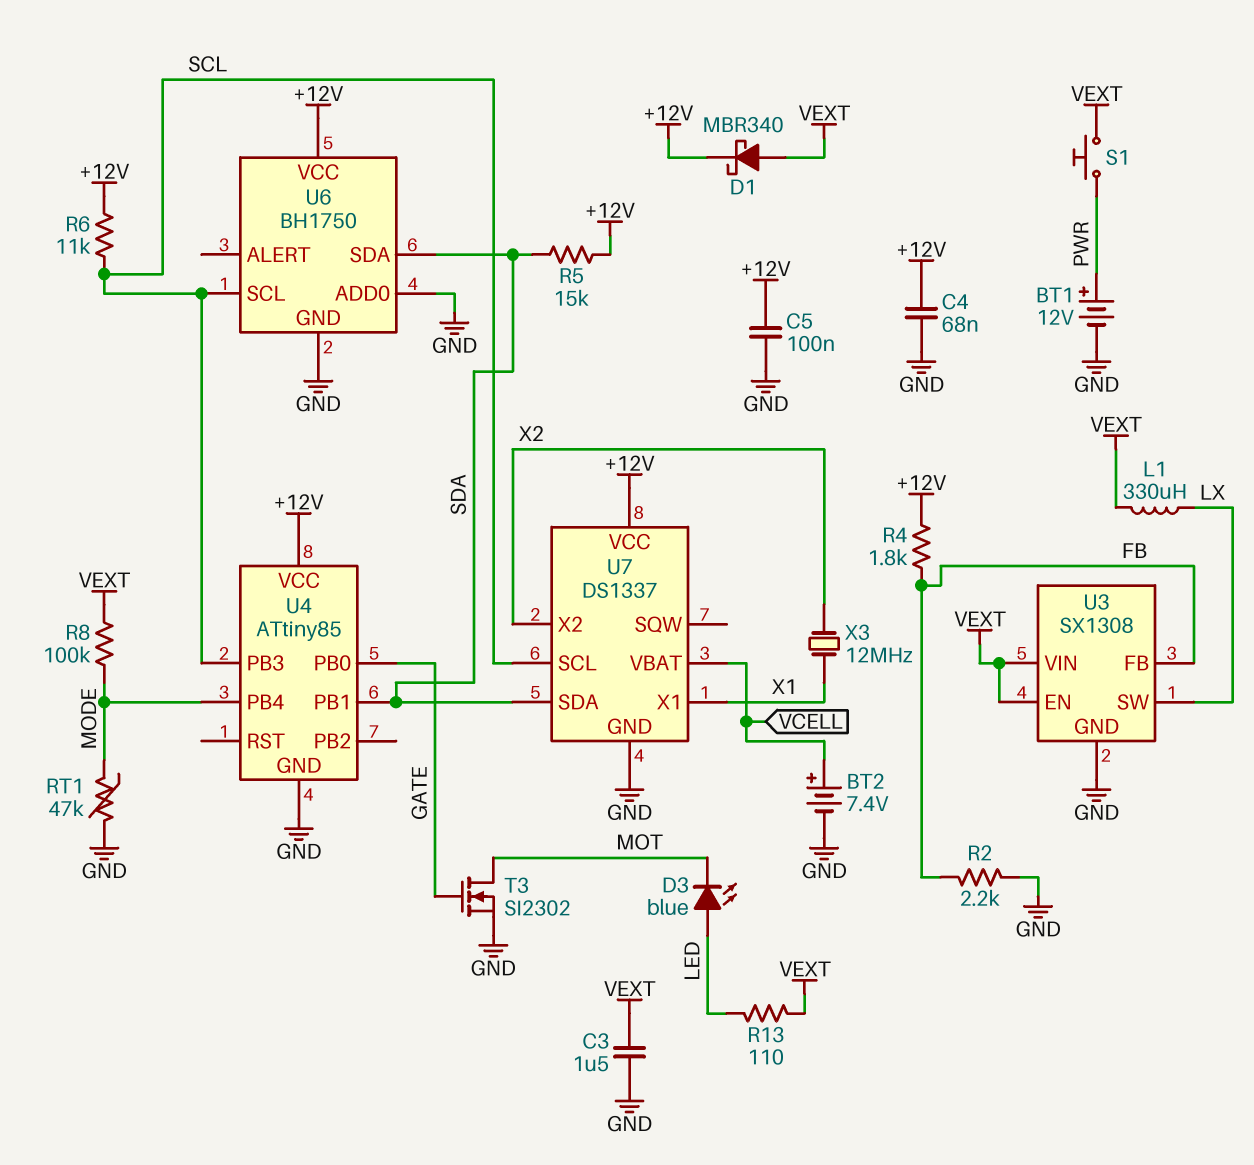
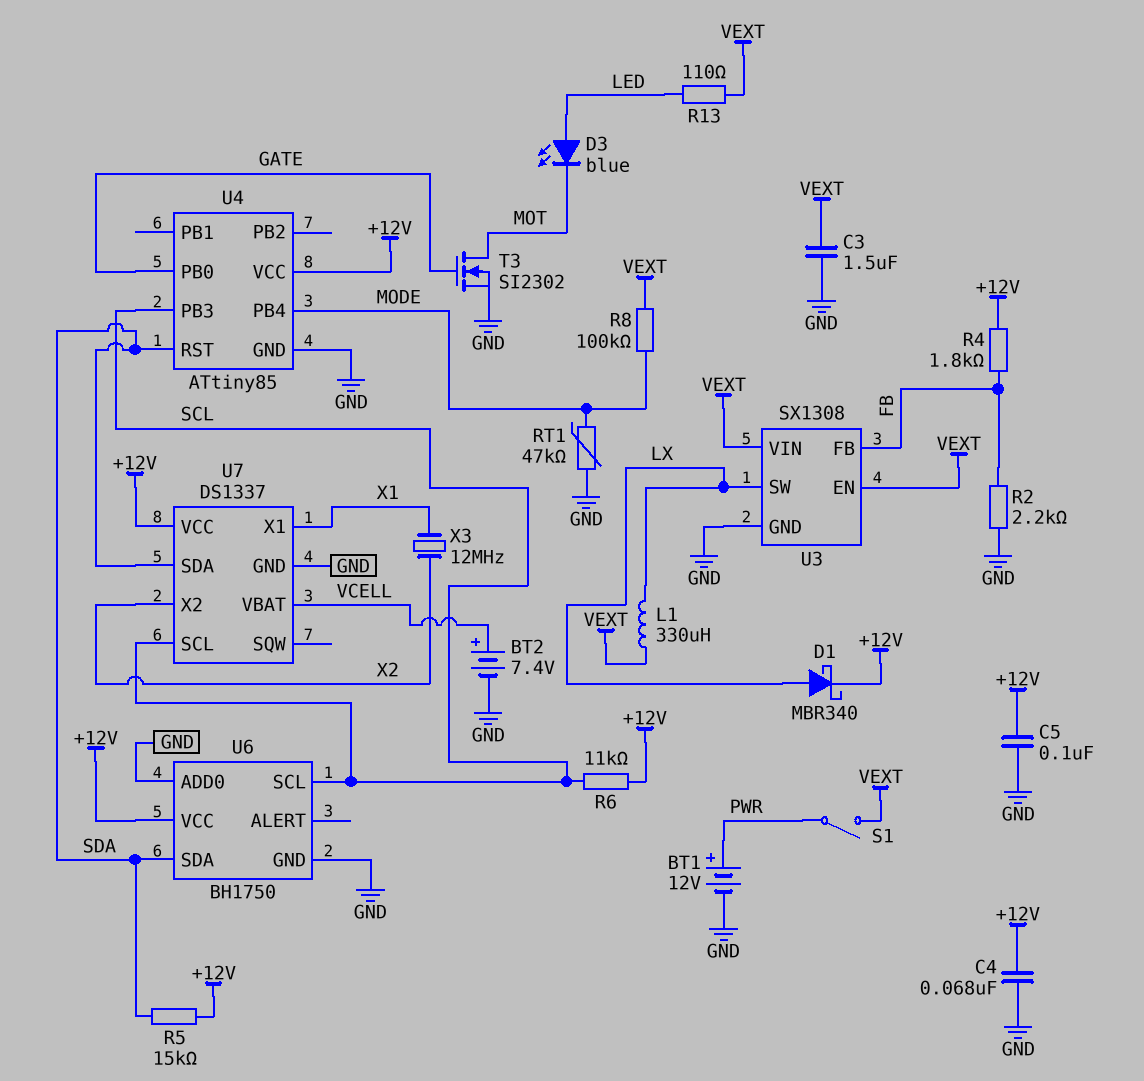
D1: schottky MBR340 (A VEXT, K +12V) -> schottky MBR340 (A LX, K +12V)
S1: button (PWR, VEXT) -> switch (PWR, VEXT)
U4 pin PB1: SDA -> none
U4 pin RST: none -> SDA

